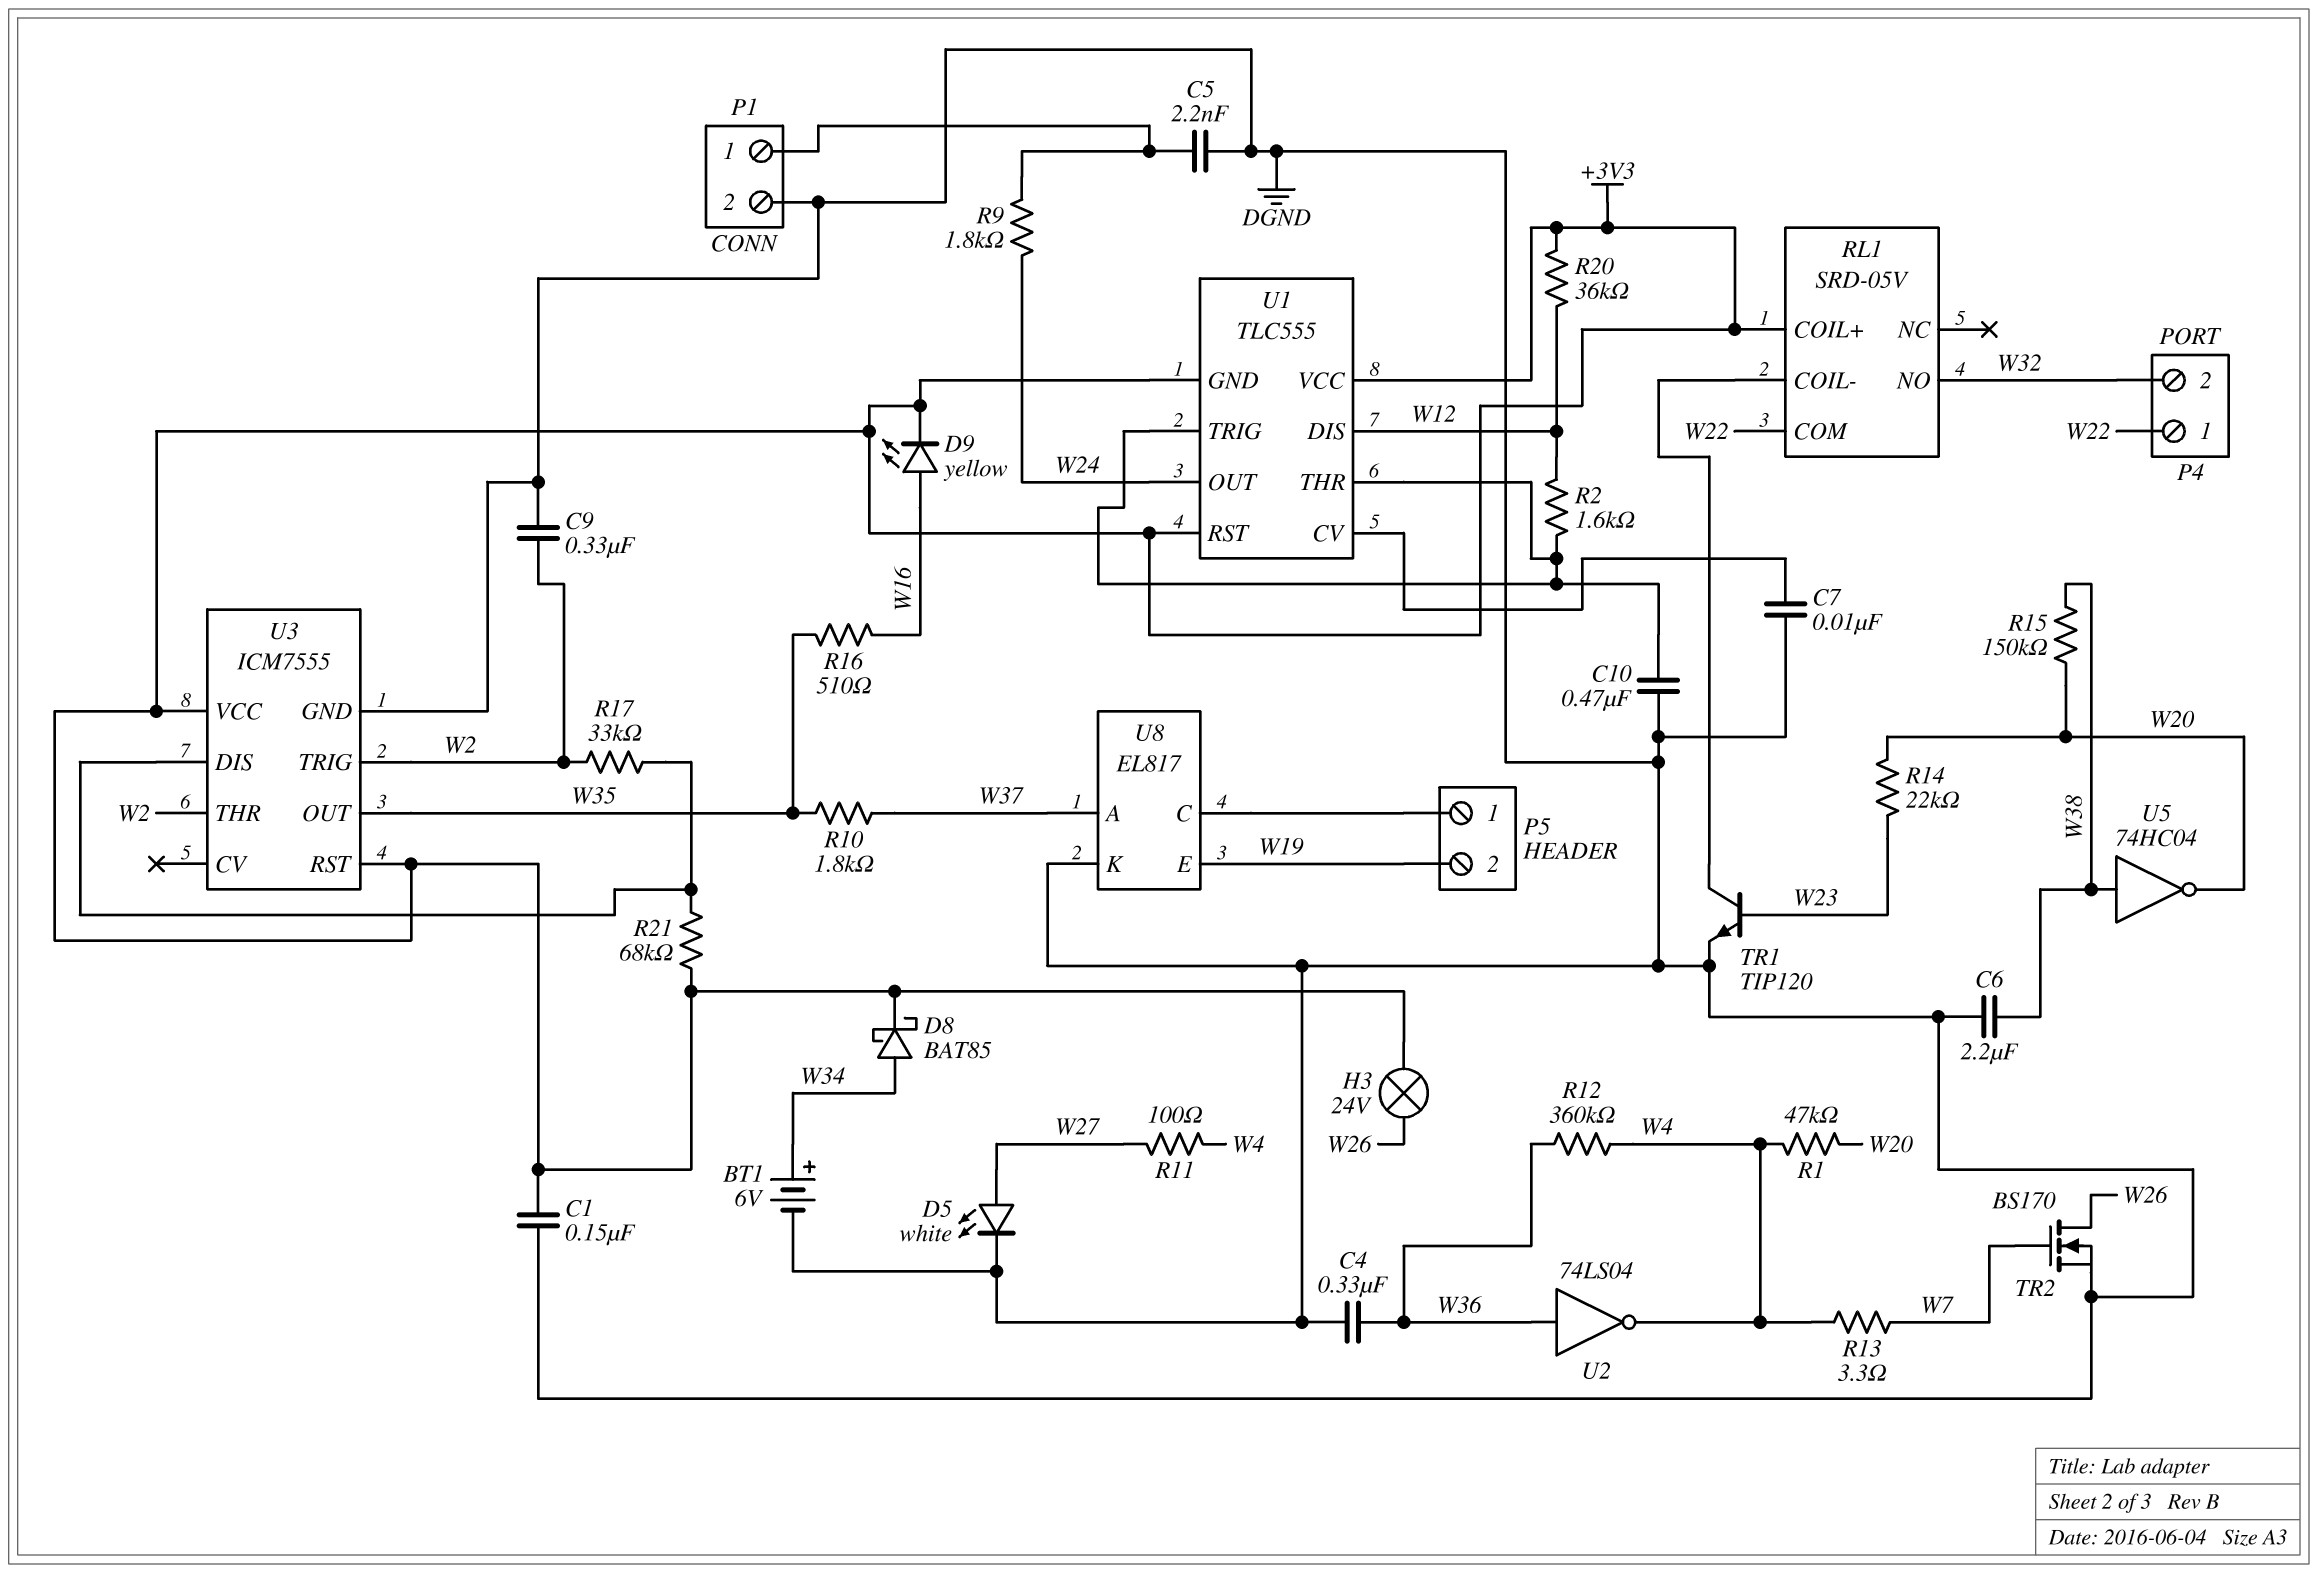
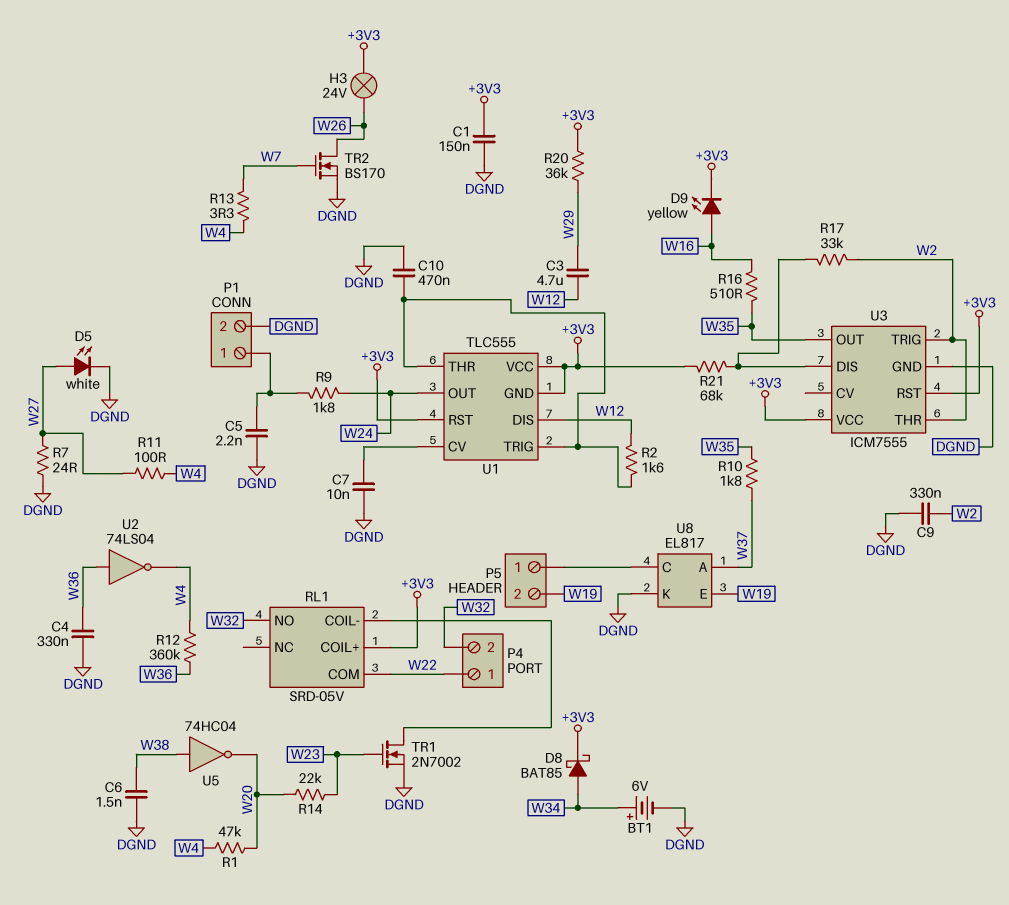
C3: none -> 4.7uF (W12, W29)
C6: 2.2uF (DGND, W38) -> 1.5nF (DGND, W38)
R7: none -> 24 (DGND, W27)
R15: 150k (W20, W38) -> none
R20: 36k (+3V3, W12) -> 36k (+3V3, W29)
TR1: NPN TIP120 (B W23, C RL1/COIL-, E DGND) -> NMOS 2N7002 (G W23, D RL1/COIL-, S DGND)

